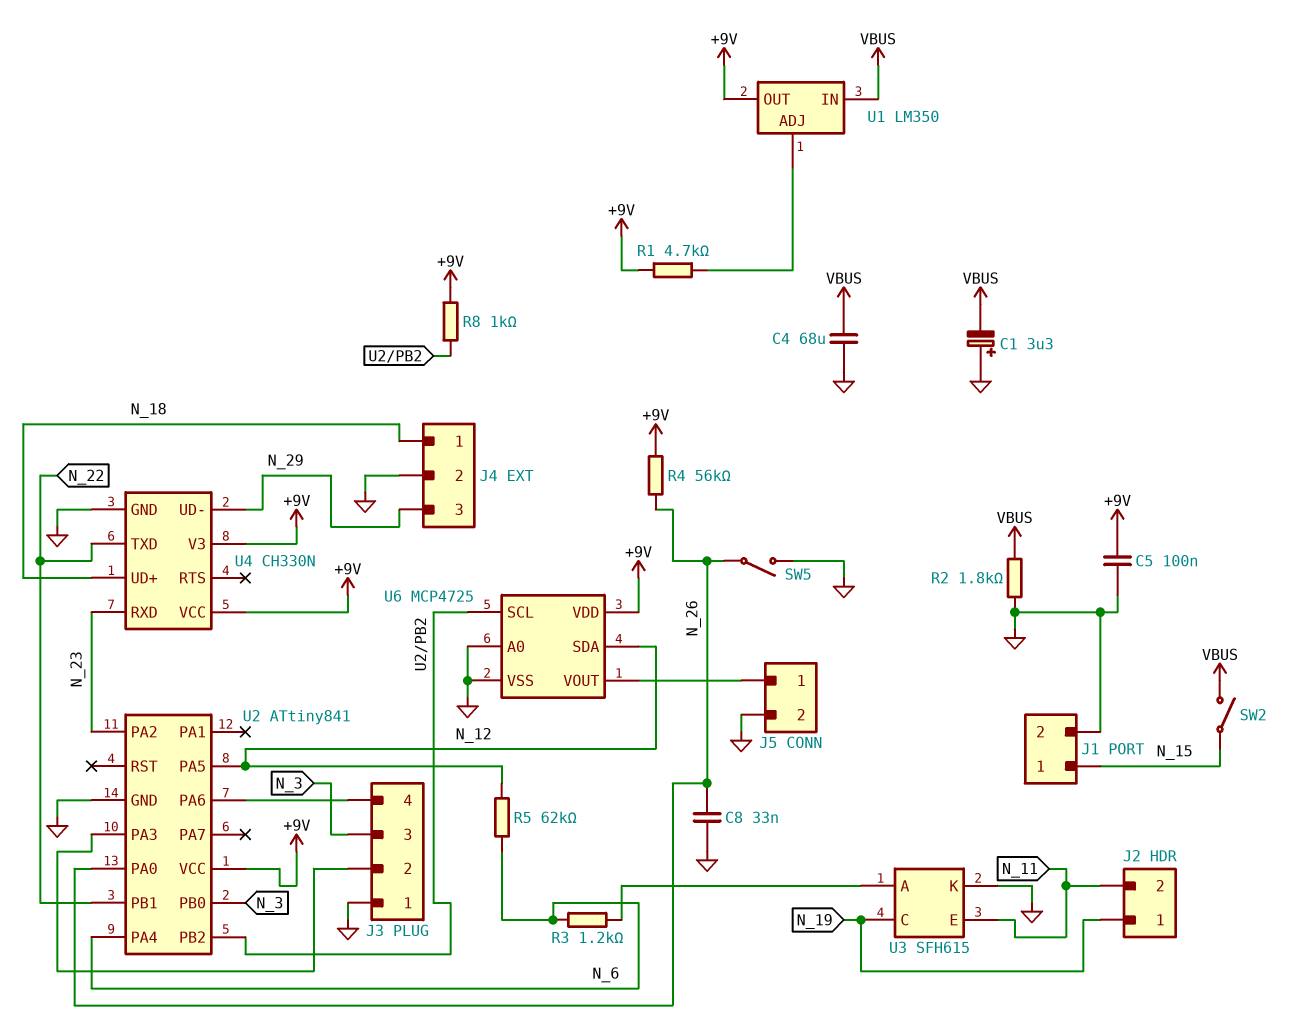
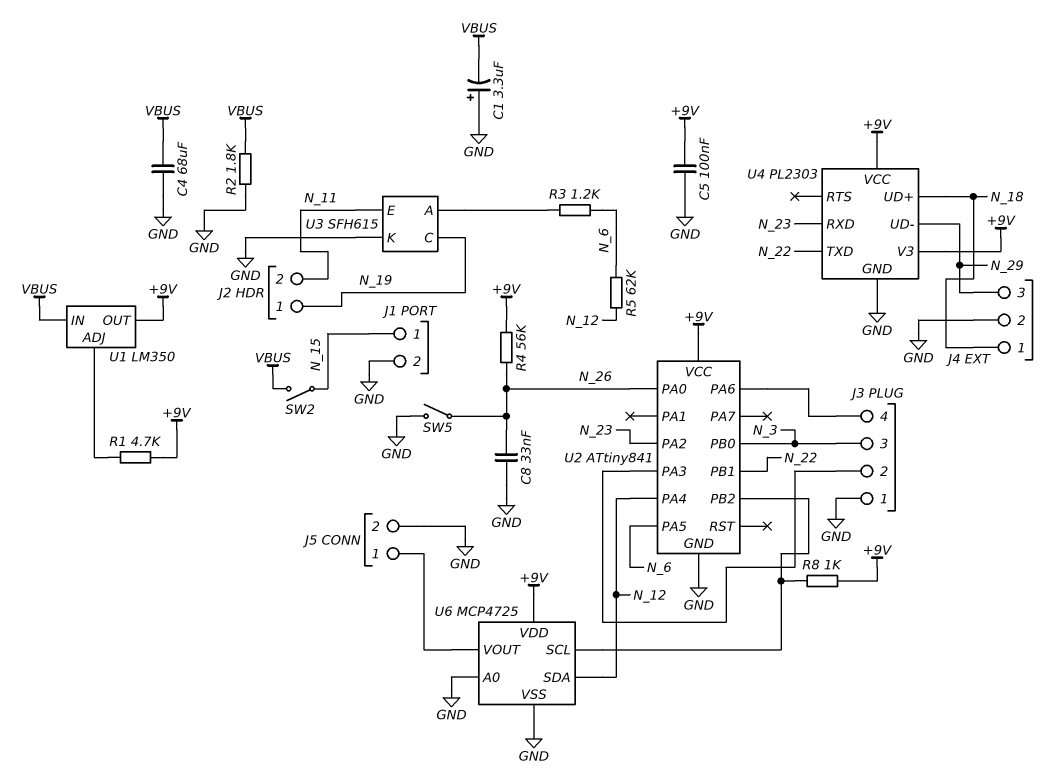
U2 pin PA4: N_6 -> N_12
U2 pin PA5: N_12 -> N_6
U4: CH330N -> PL2303

